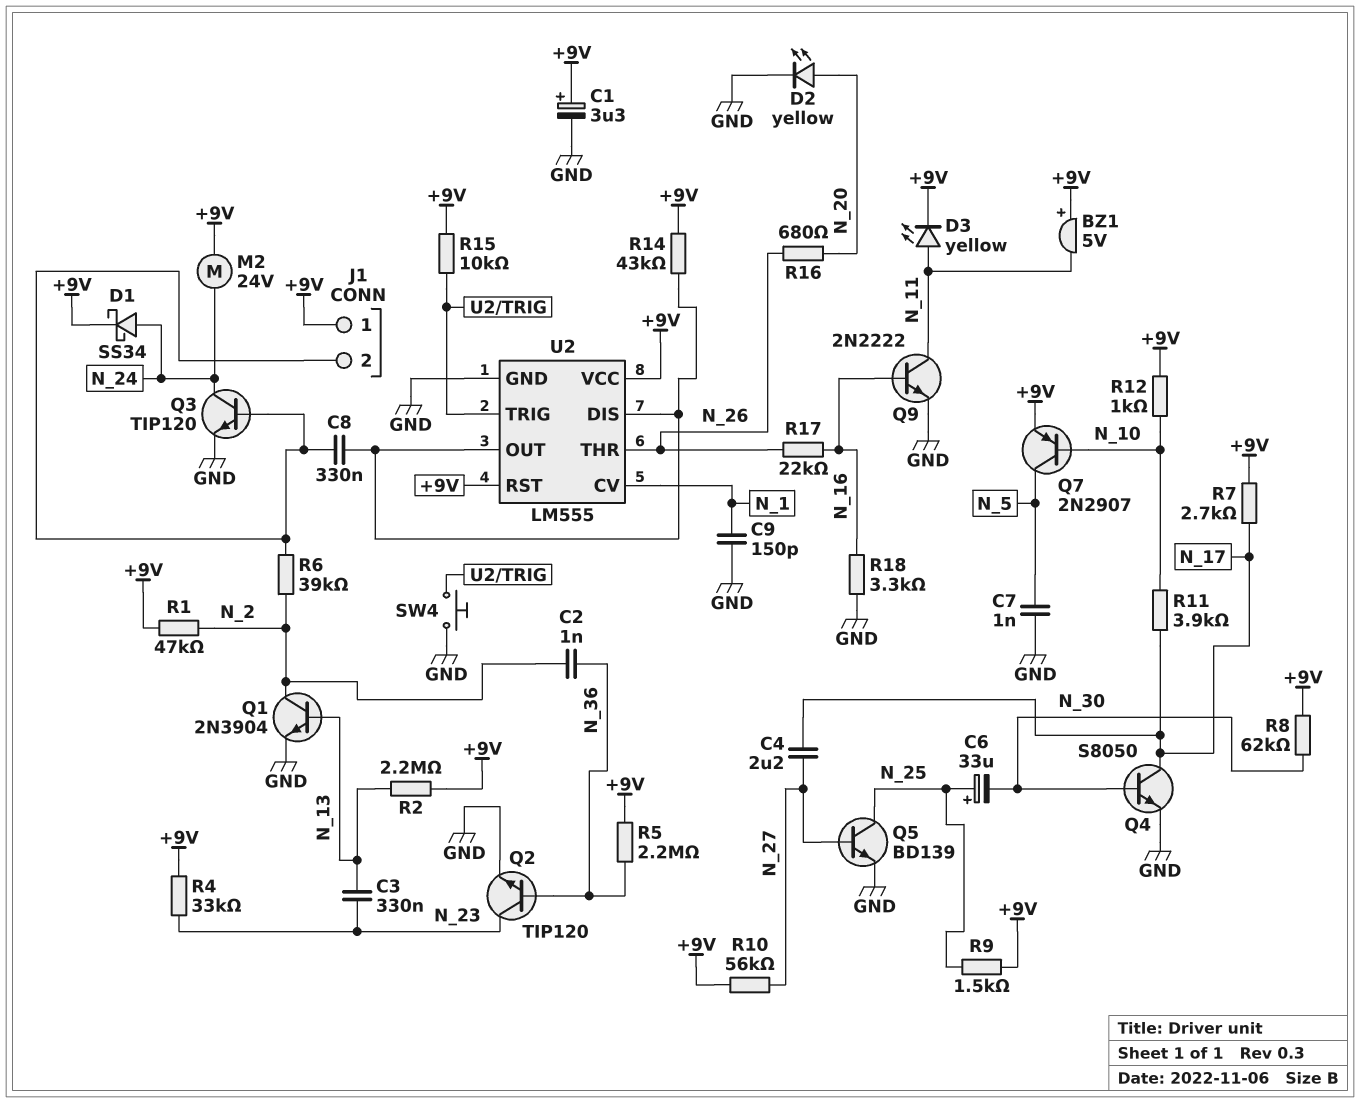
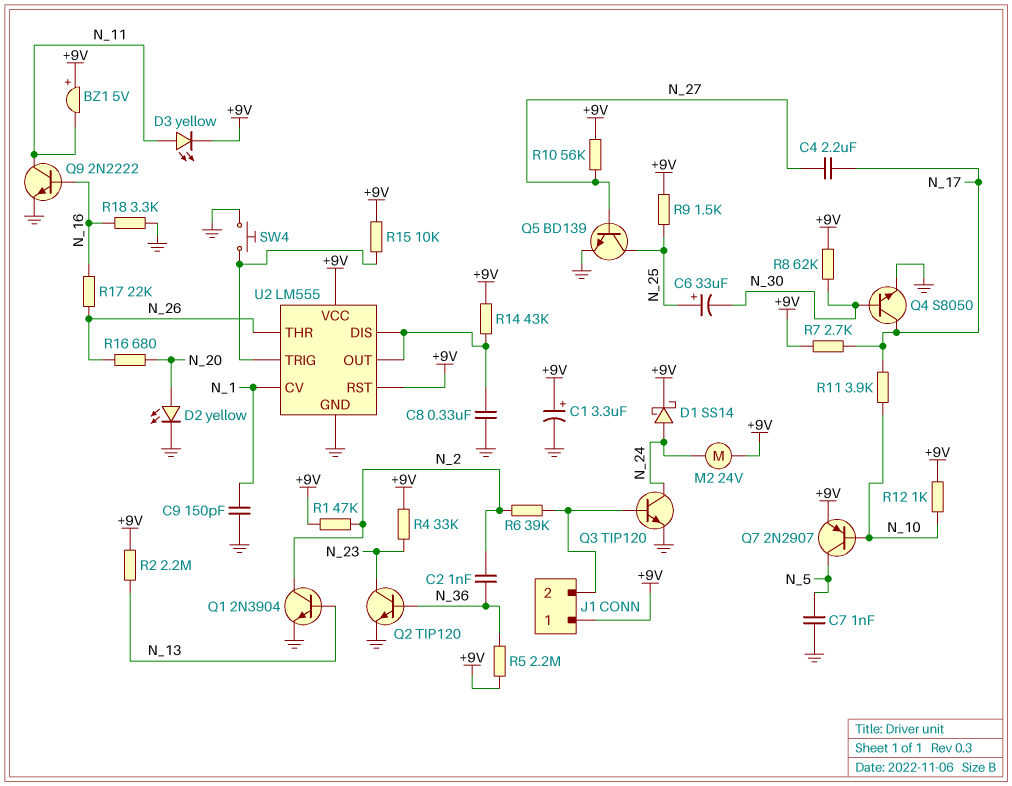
C3: 330nF (N_13, N_23) -> none
C8: 330nF (J1/2, U2/DIS) -> 330nF (GND, U2/DIS)
D1: schottky SS34 (A N_24, K +9V) -> schottky SS14 (A N_24, K +9V)

